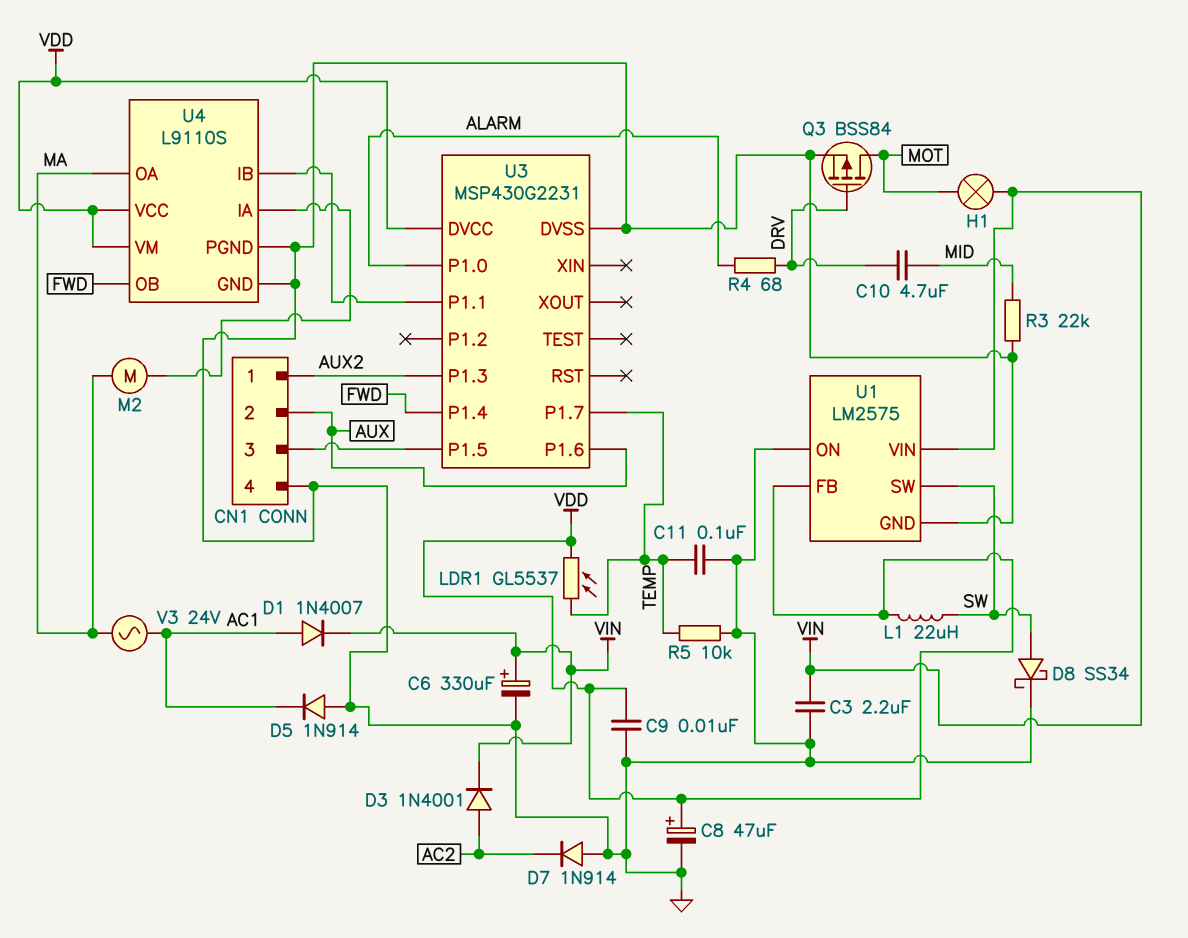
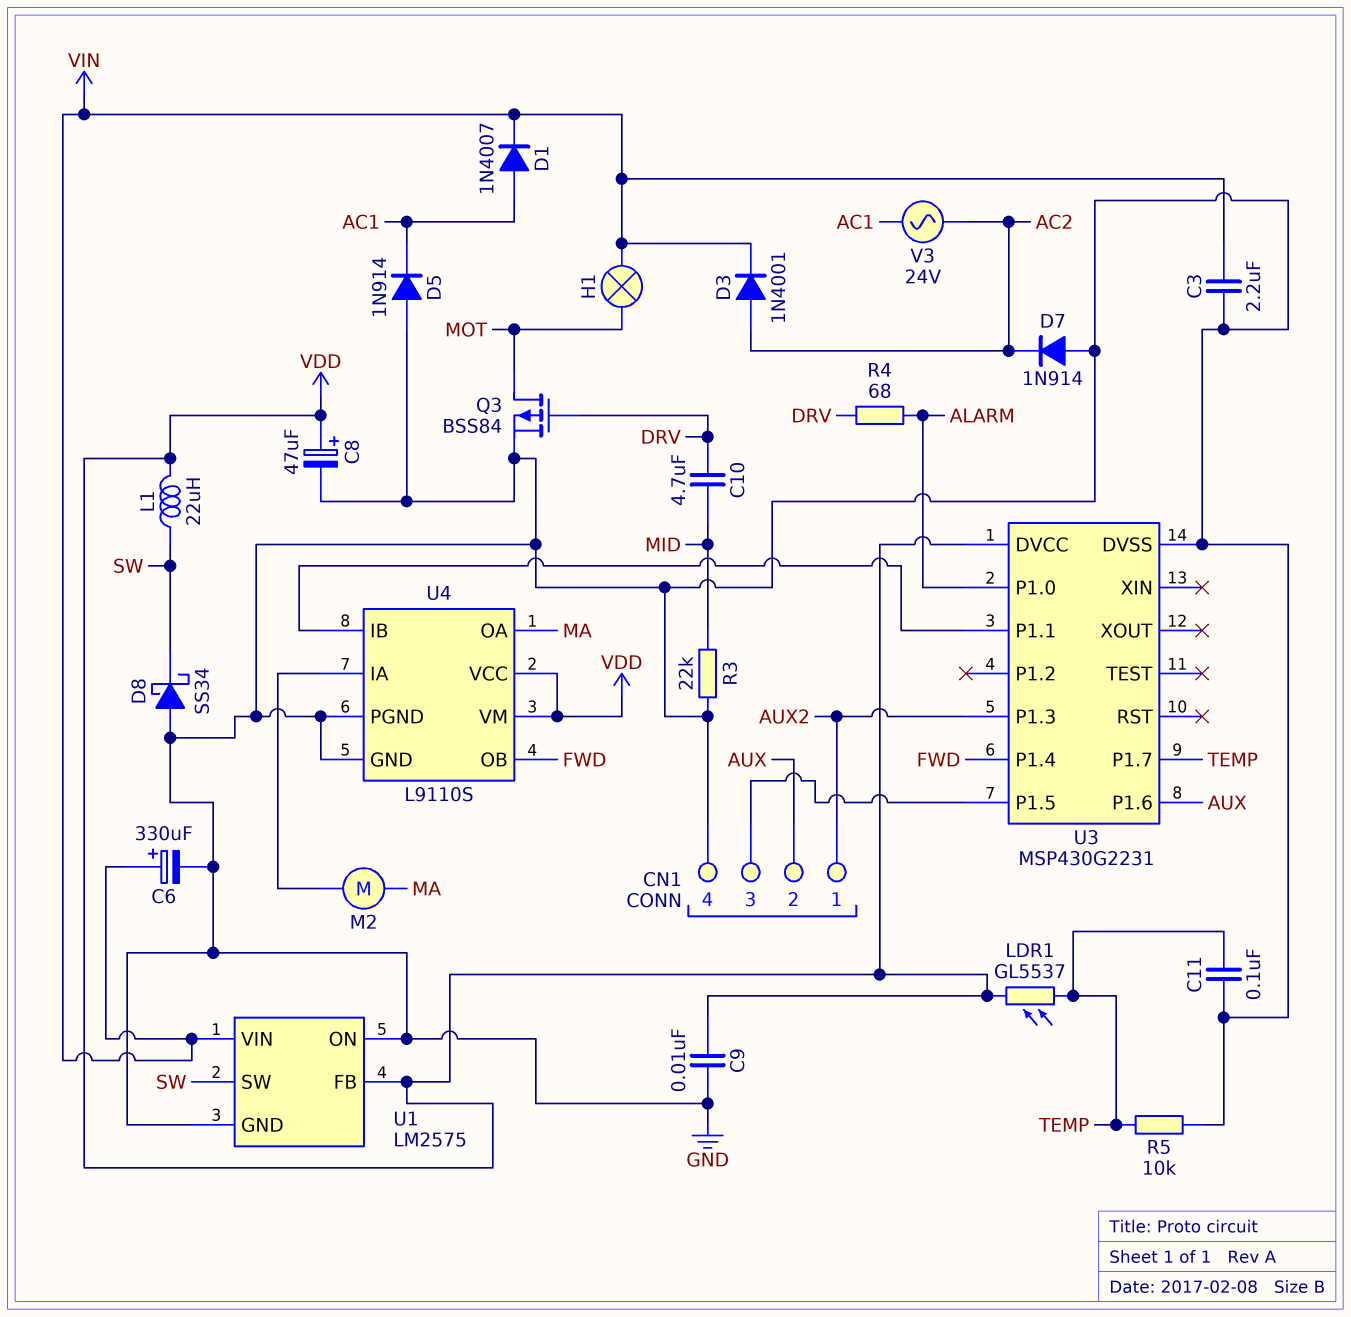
D8: schottky SS34 (A SW, K GND) -> schottky SS34 (A GND, K SW)
V3: AC 24V (AC1, MA) -> AC 24V (AC1, AC2)

